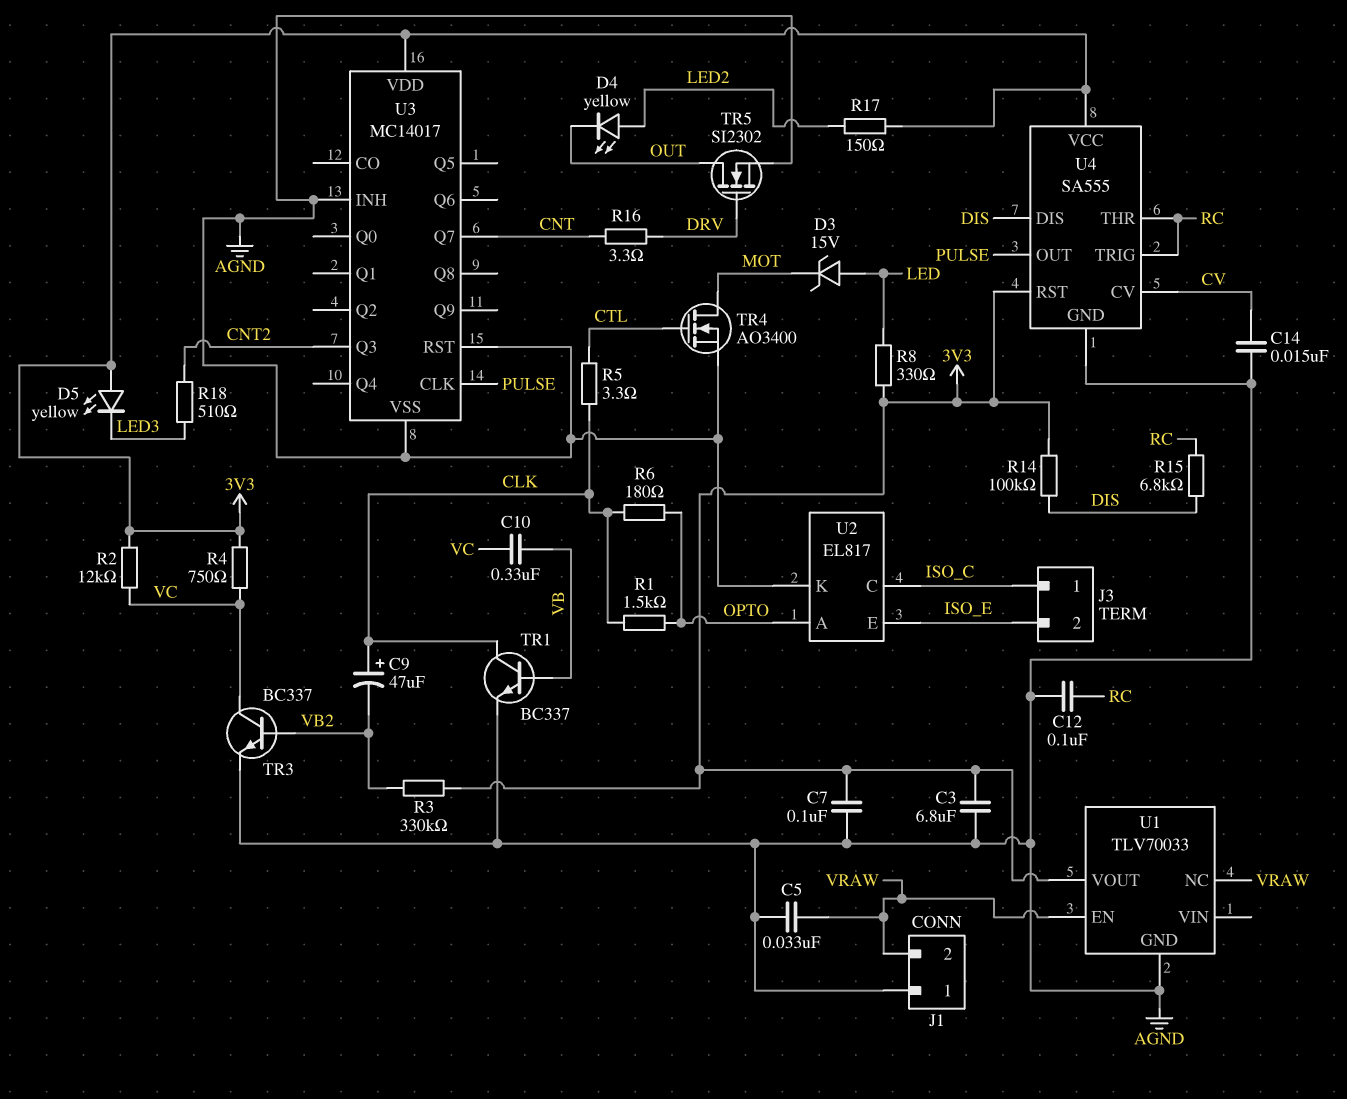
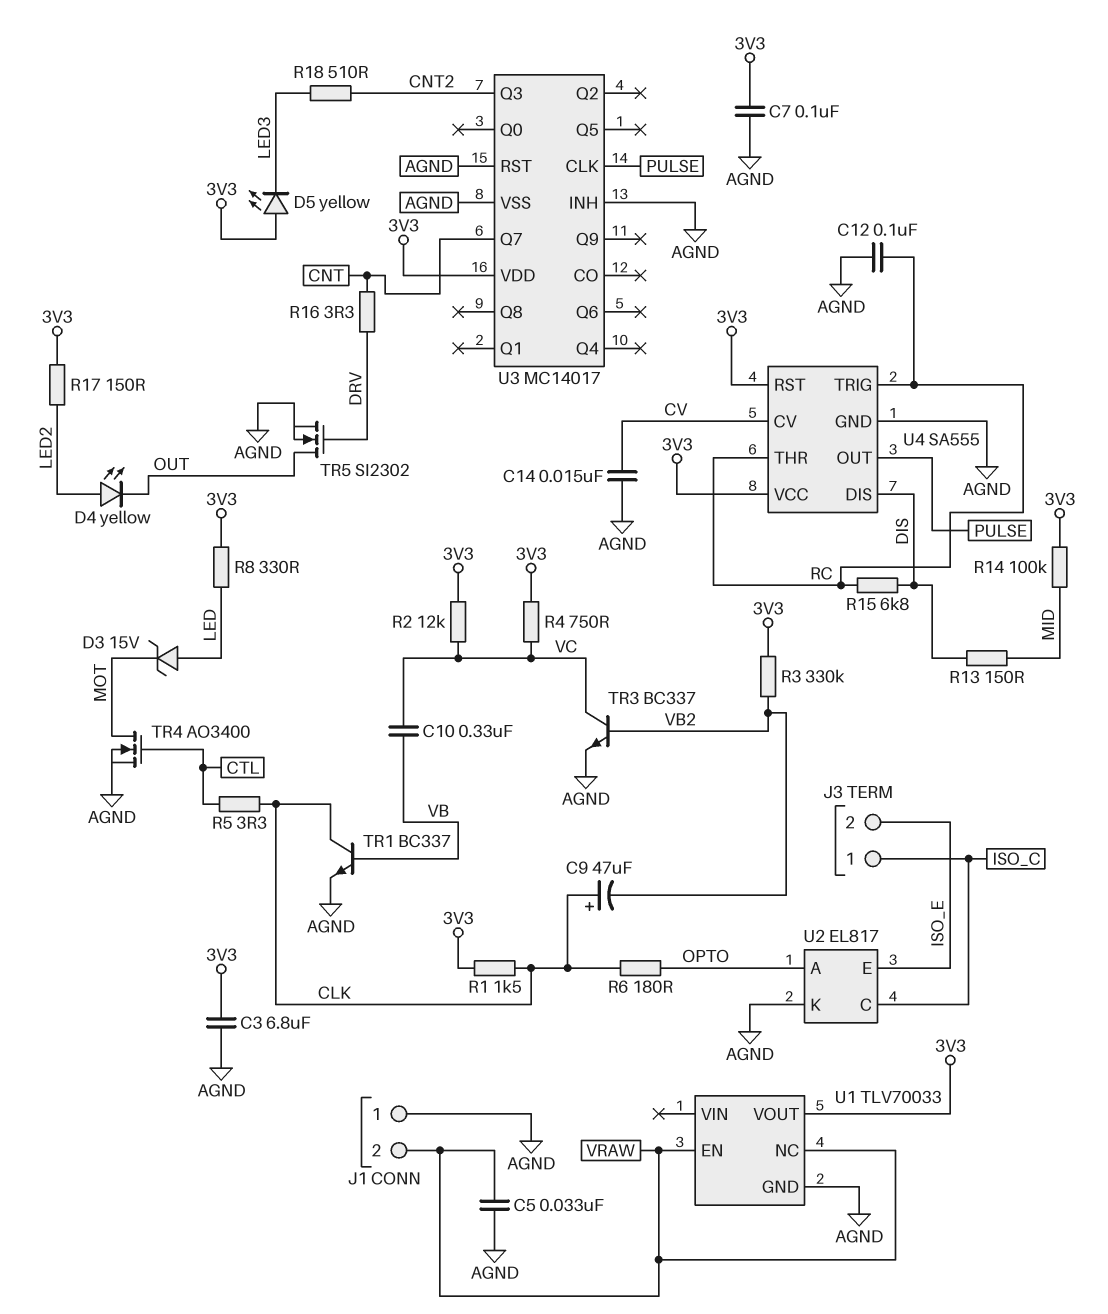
R1: 1.5k (CLK, OPTO) -> 1.5k (3V3, CLK)
R13: none -> 150 (DIS, MID)
R14: 100k (3V3, DIS) -> 100k (3V3, MID)

